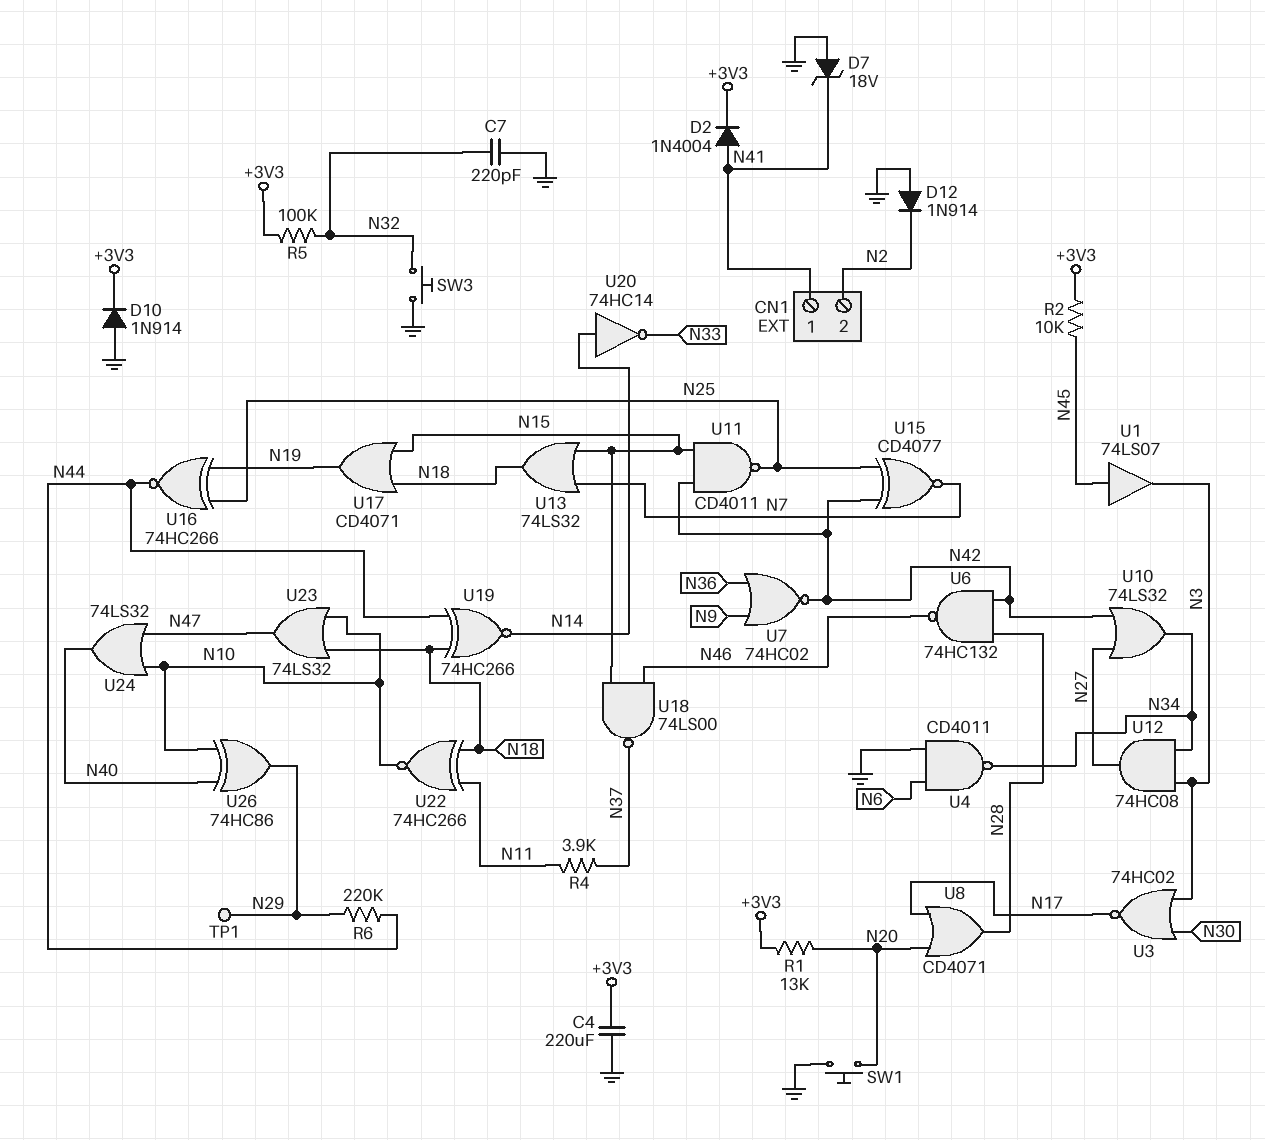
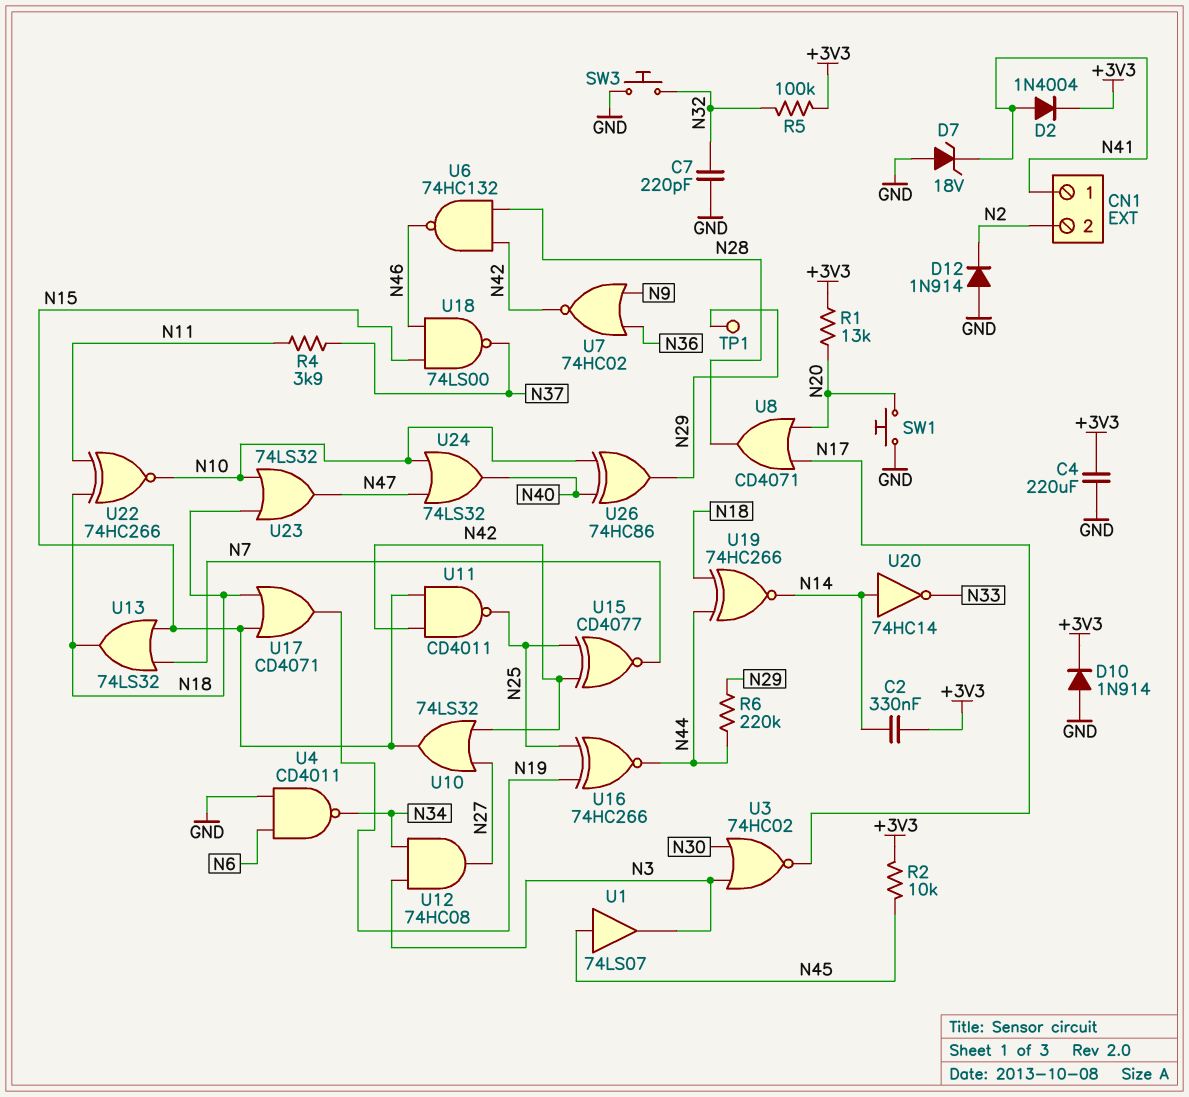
C2: none -> 330nF (+3V3, N14)
U10: OR 74LS32 (in N27, in N42, out N34) -> OR 74LS32 (in N27, in N42, out N15)

